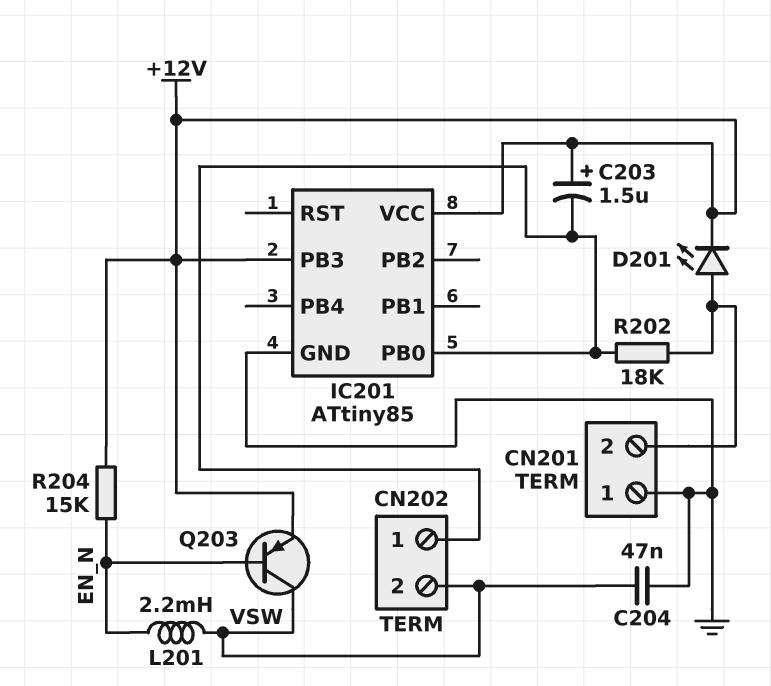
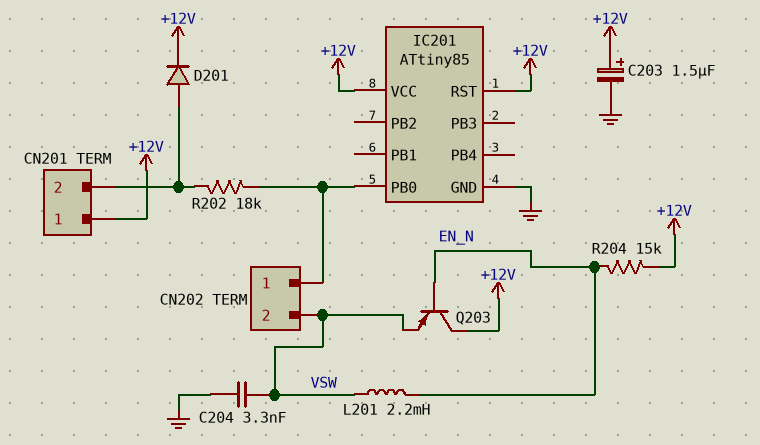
C203: 1.5uF (plus +12V, minus CN202/1) -> 1.5uF (plus +12V, minus GND)
C204: 47nF (GND, VSW) -> 3.3nF (GND, VSW)
CN201 pin 1: GND -> +12V
D201: LED (A CN201/2, K +12V) -> diode (A CN201/2, K +12V)
IC201 pin PB3: +12V -> none
IC201 pin RST: none -> +12V
Q203: PNP (B EN_N, C VSW, E +12V) -> PNP (B EN_N, C +12V, E VSW)

